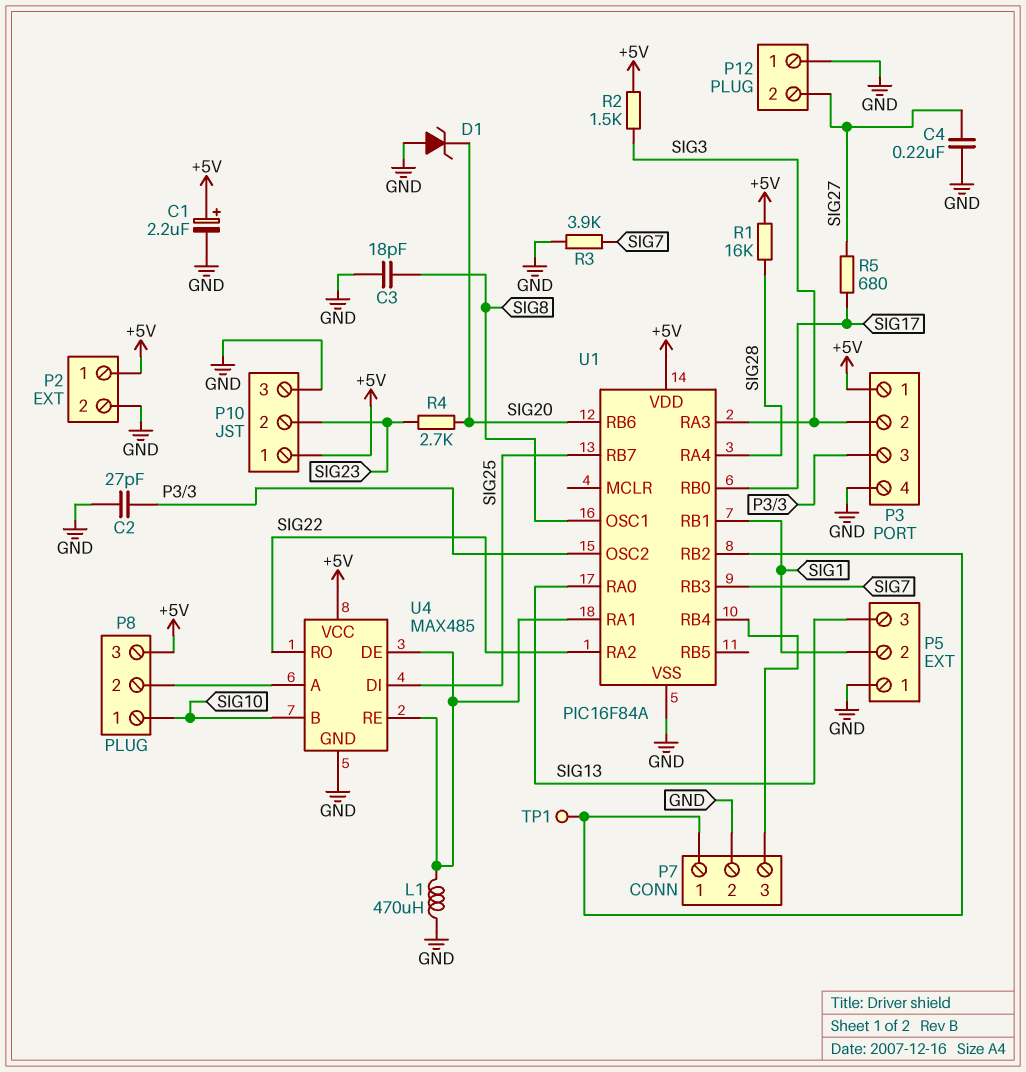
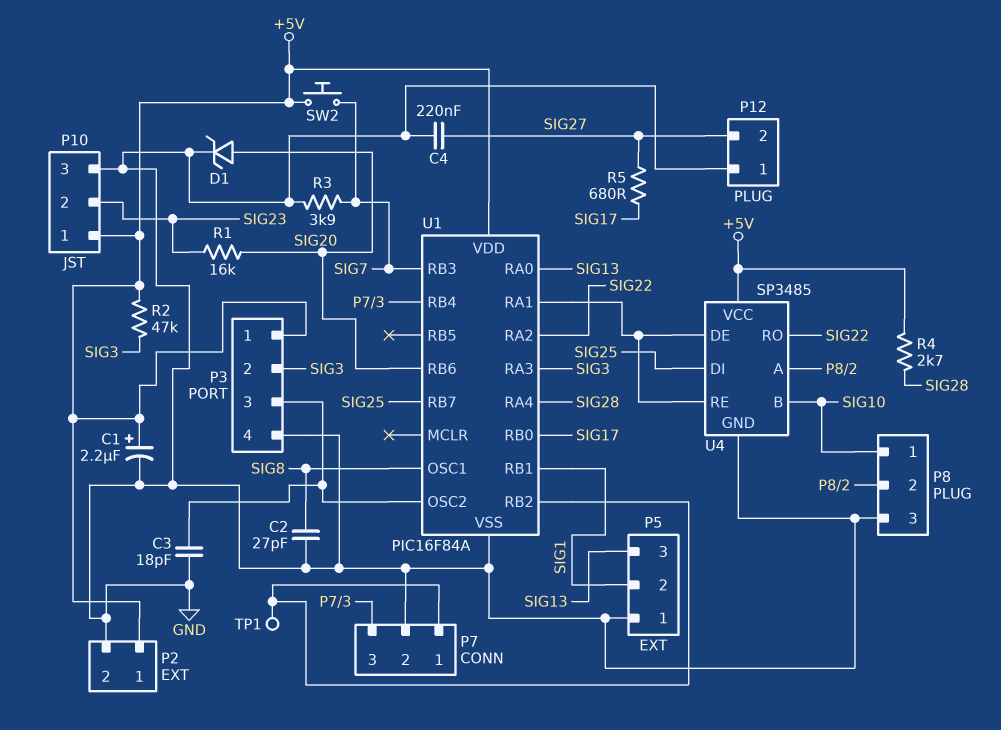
C2: 27pF (GND, P3/3) -> 27pF (GND, SIG8)
C3: 18pF (GND, SIG8) -> 18pF (GND, P3/3)
D1: zener (A GND, K SIG20) -> zener (A SIG20, K GND)
L1: 470uH (GND, U1/RA1) -> none
P8 pin 3: +5V -> GND
R1: 16k (+5V, SIG28) -> 16k (SIG20, SIG23)
R2: 1.5k (+5V, SIG3) -> 47k (+5V, SIG3)
R4: 2.7k (SIG20, SIG23) -> 2.7k (+5V, SIG28)
SW2: none -> button (+5V, SIG7)
U4: MAX485 -> SP3485

